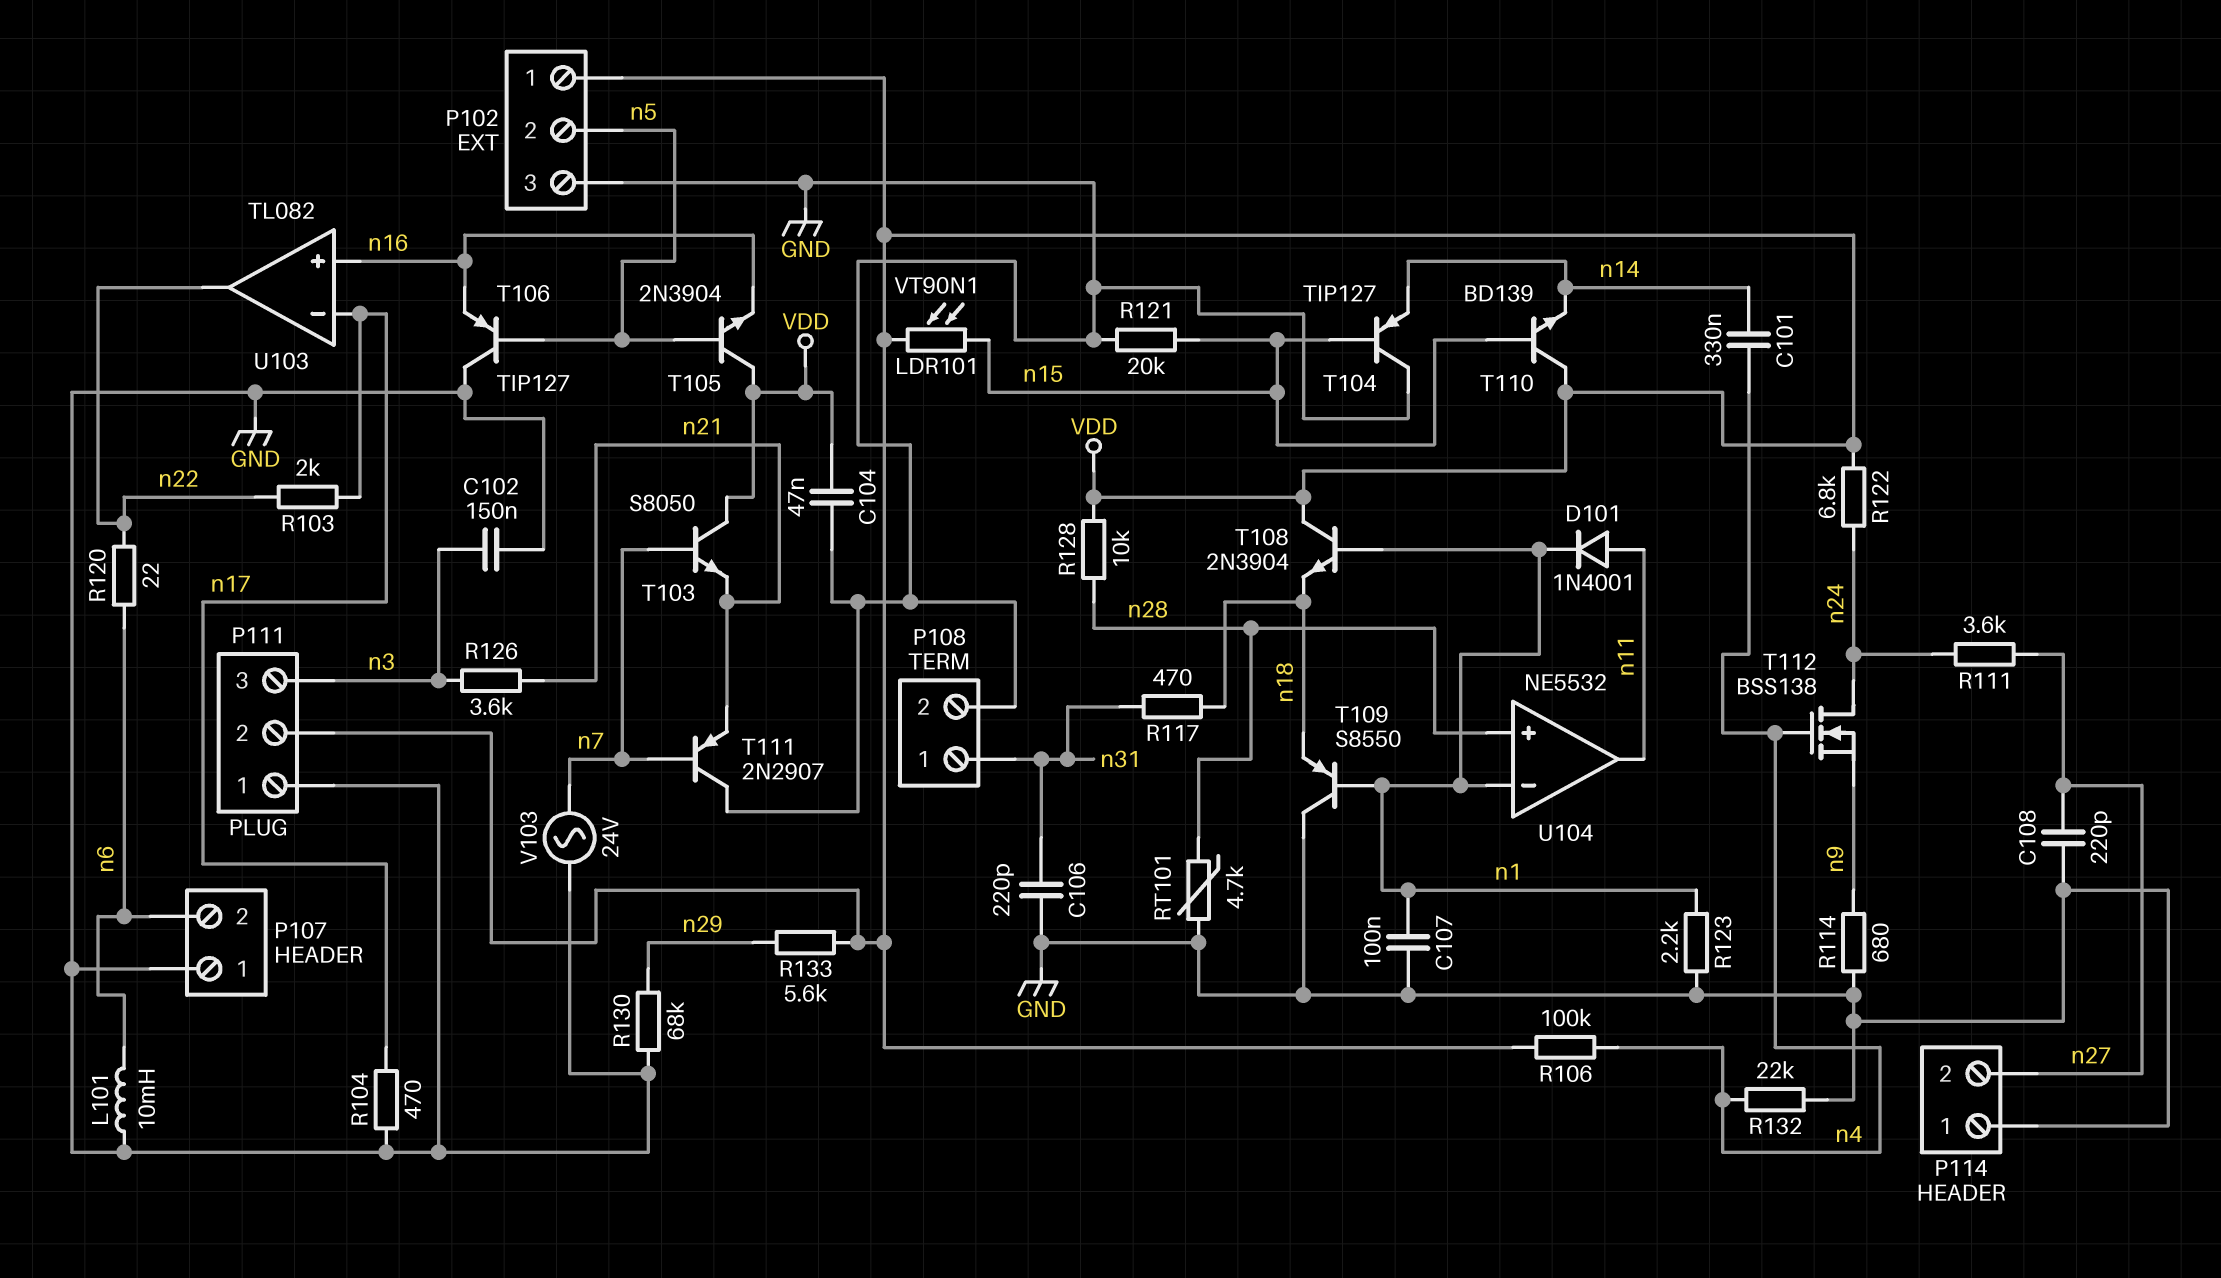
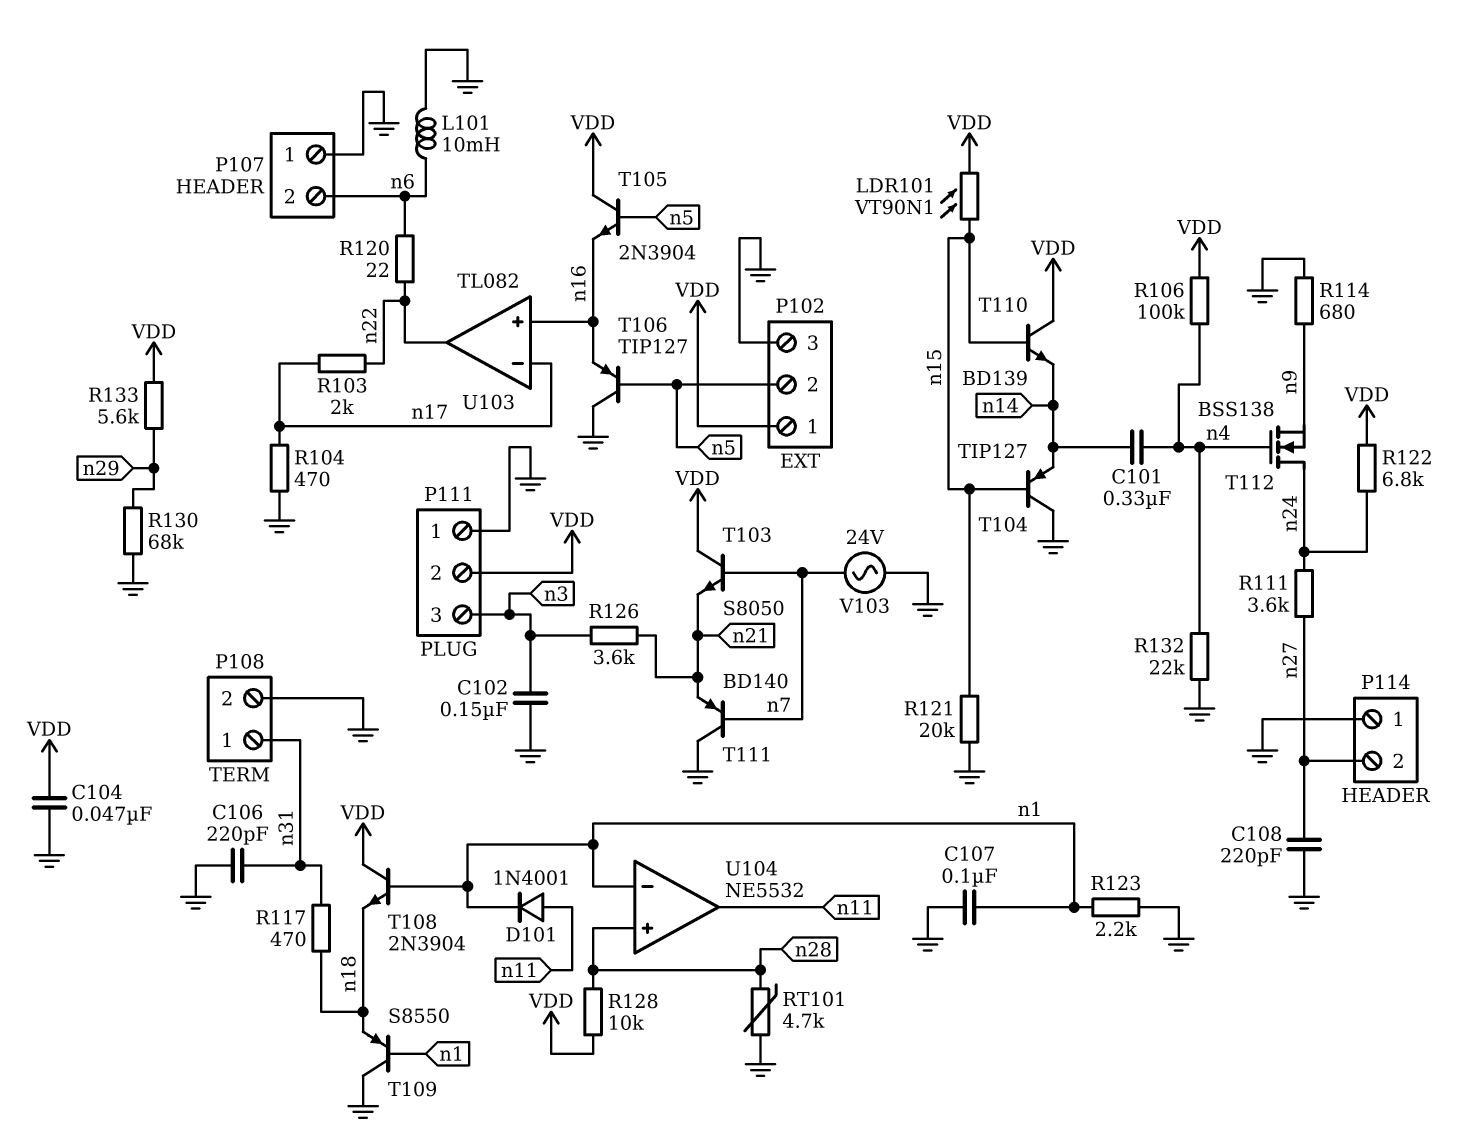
T111: PNP 2N2907 (B n7, C GND, E n21) -> PNP BD140 (B n7, C GND, E n21)

